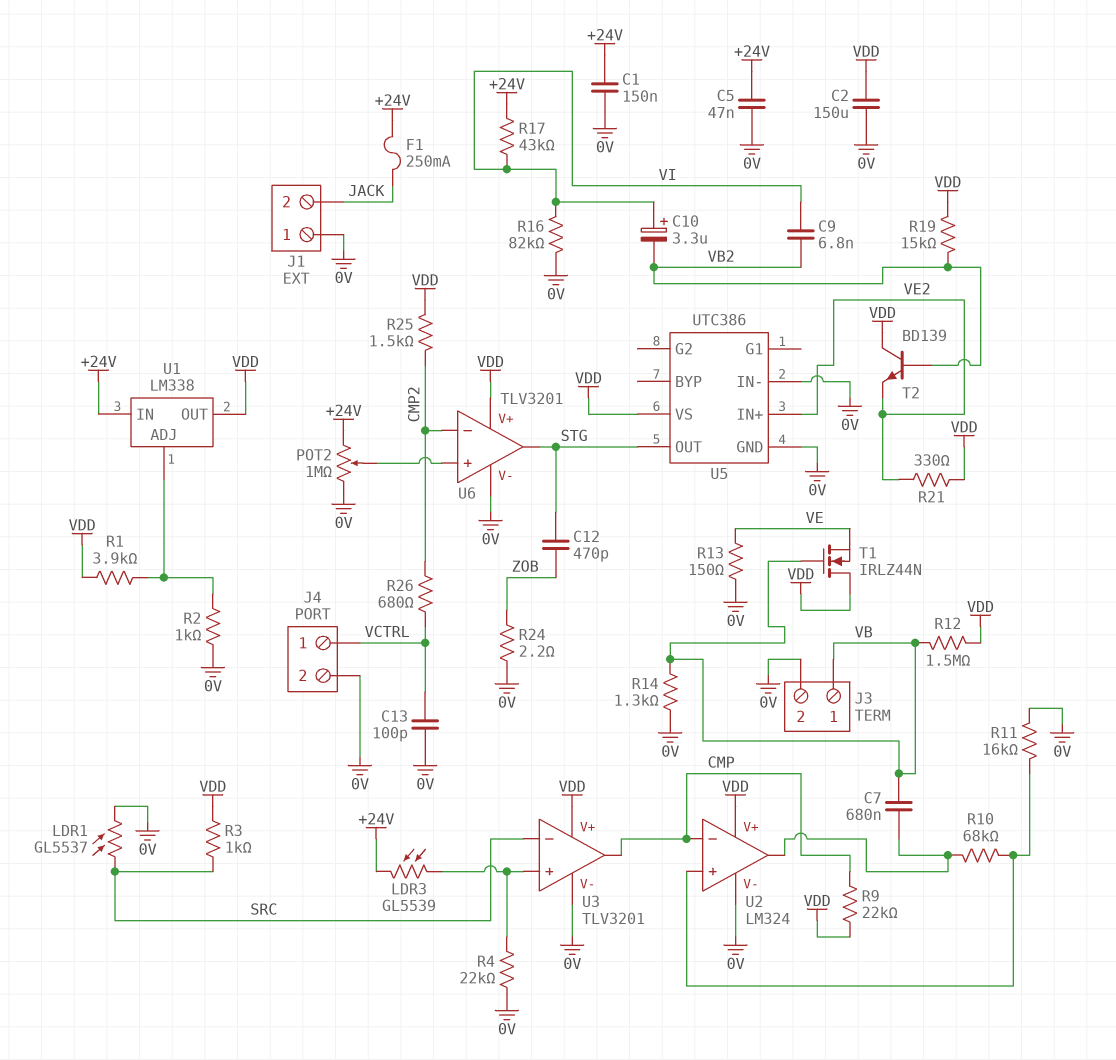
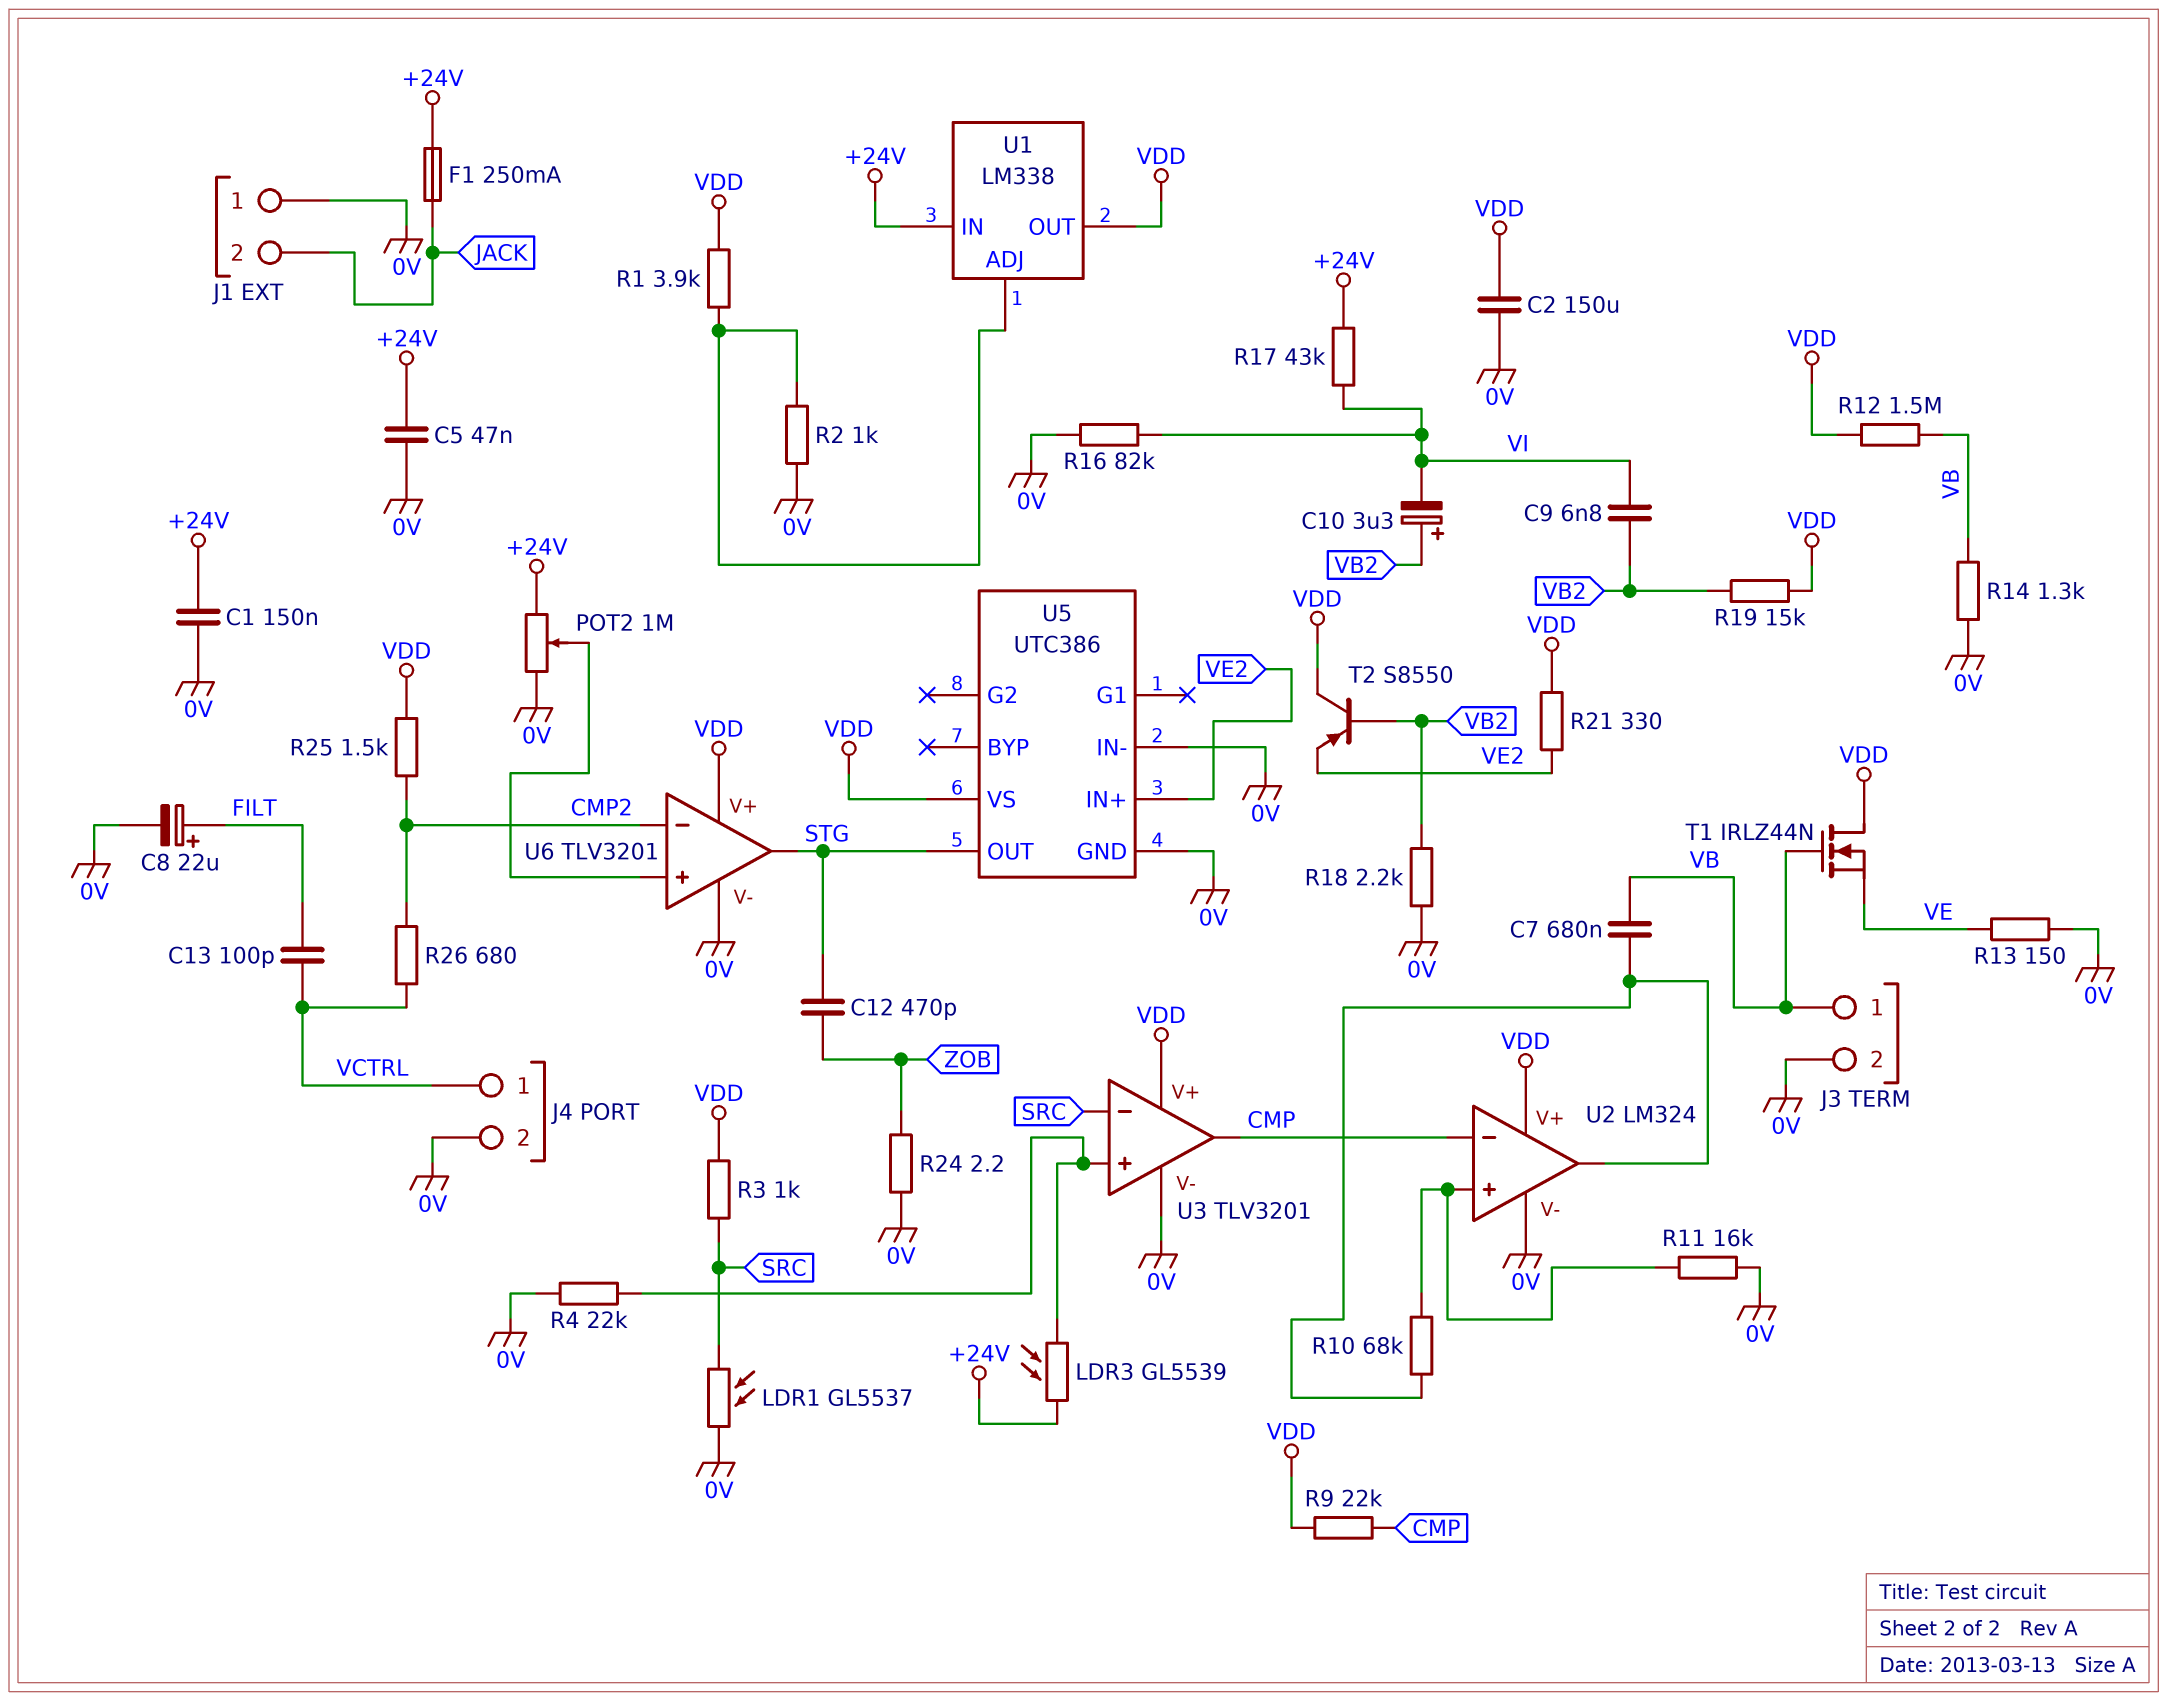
C8: none -> 22uF (plus FILT, minus 0V)
C10: 3.3uF (plus VI, minus VB2) -> 3.3uF (plus VB2, minus VI)
C13: 100pF (0V, VCTRL) -> 100pF (FILT, VCTRL)
R18: none -> 2.2k (0V, VB2)
T2: NPN BD139 (B VB2, C VDD, E VE2) -> PNP S8550 (B VB2, C VDD, E VE2)

